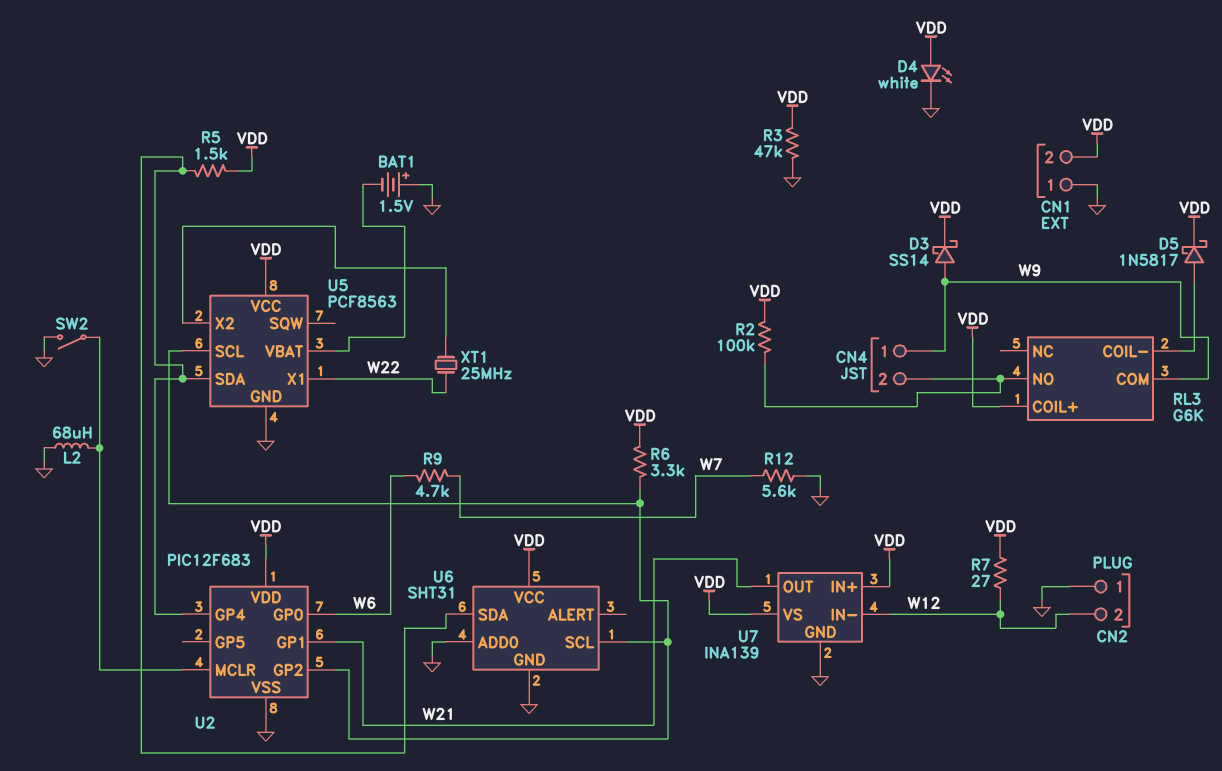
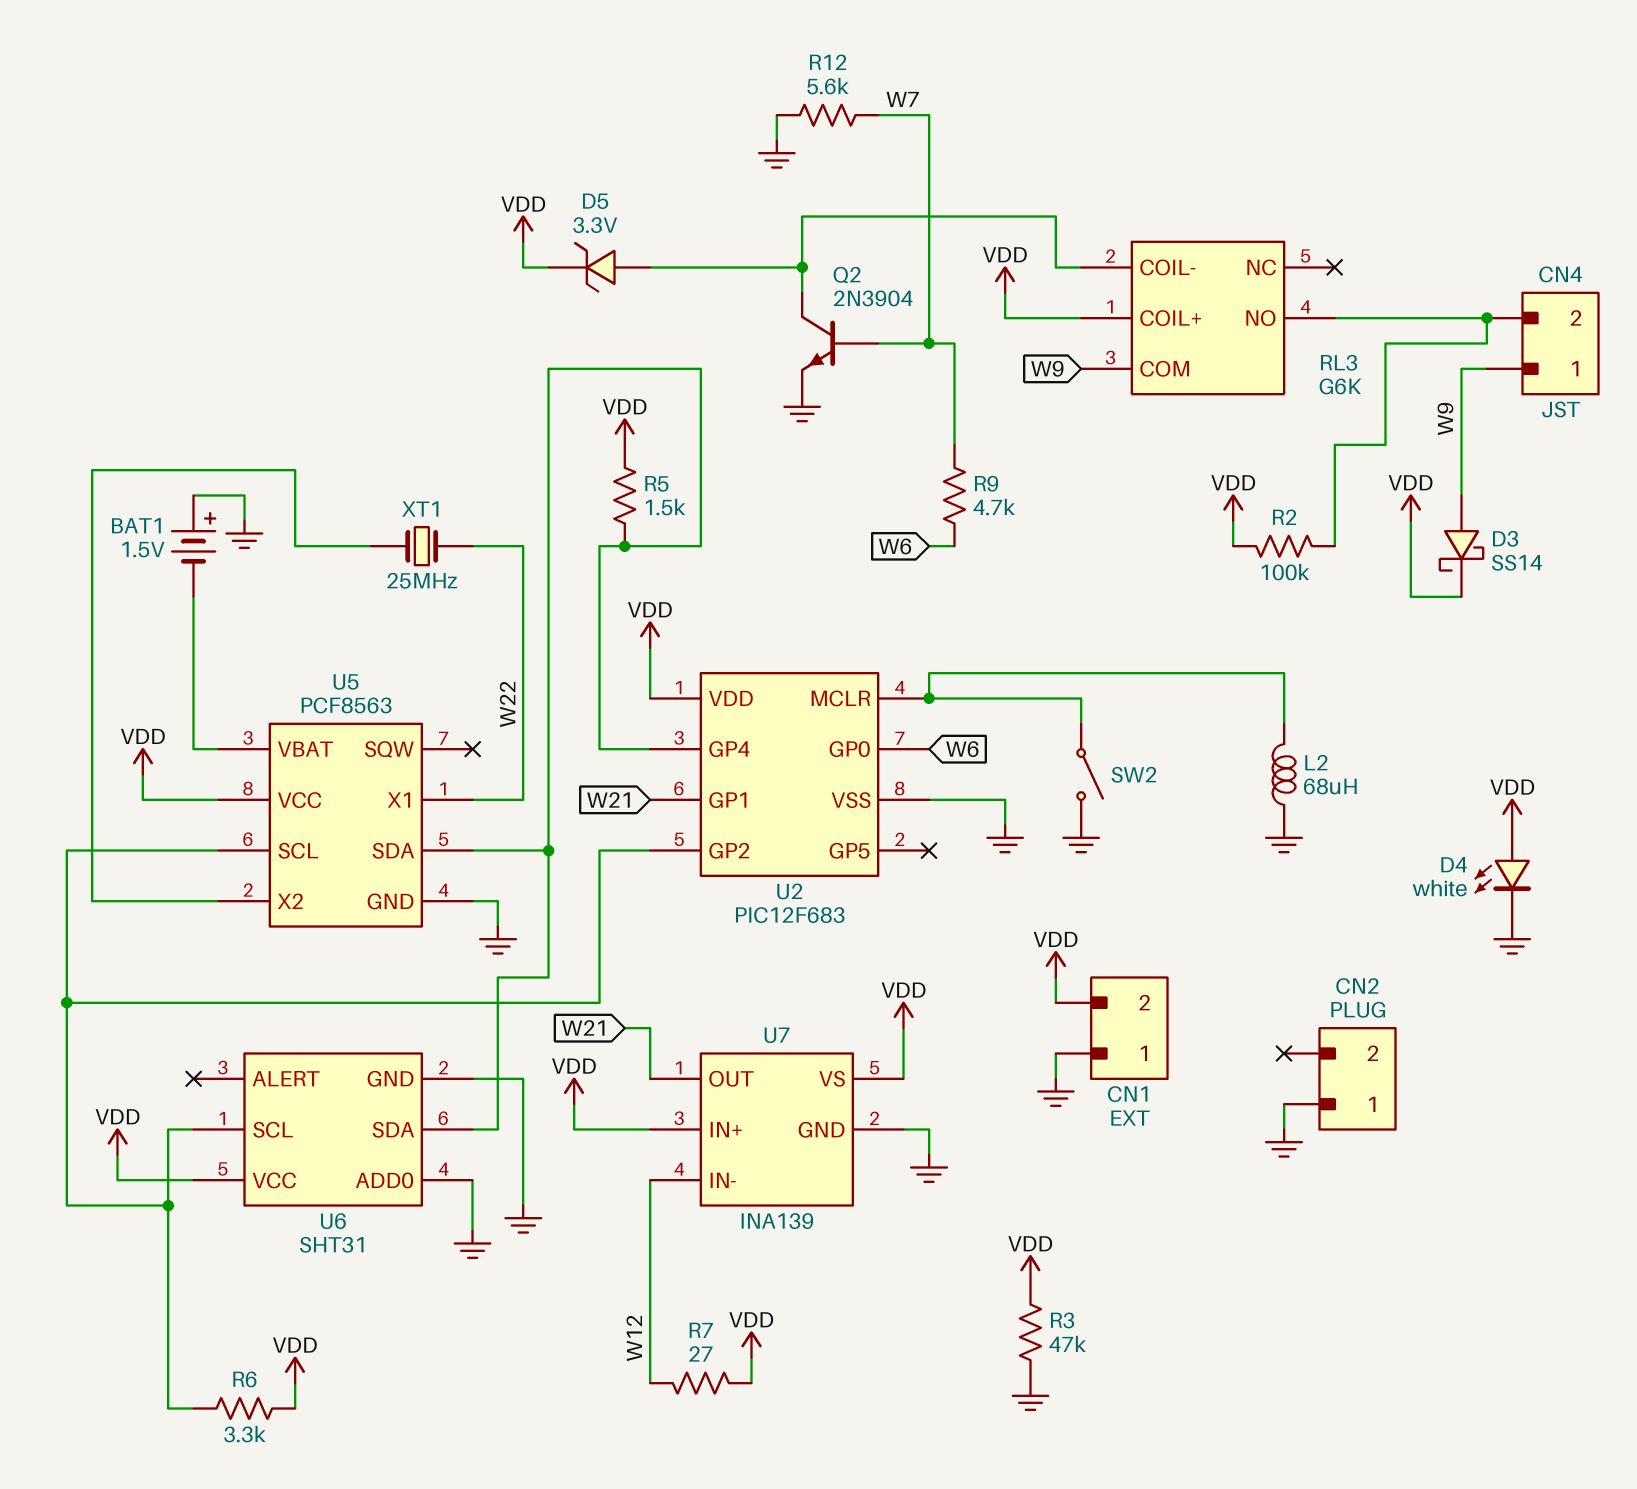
CN2 pin 2: W12 -> none
D5: schottky 1N5817 (A RL3/COIL-, K VDD) -> zener 3.3V (A RL3/COIL-, K VDD)
Q2: none -> NPN 2N3904 (B W7, C RL3/COIL-, E GND)

